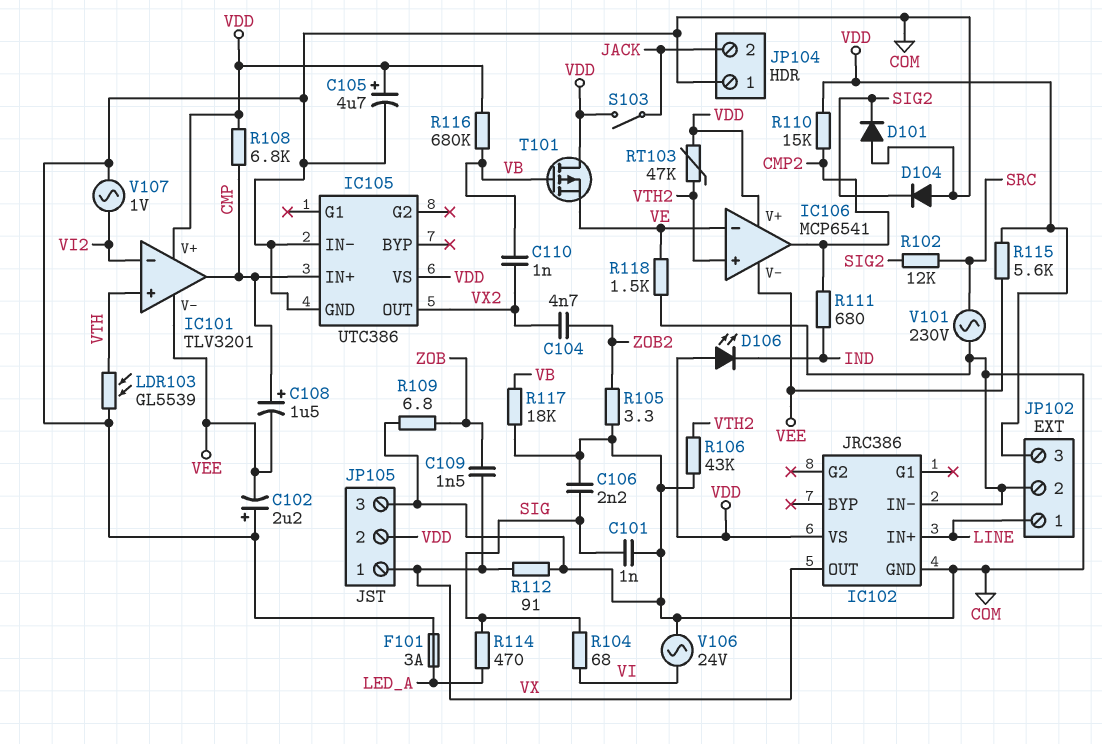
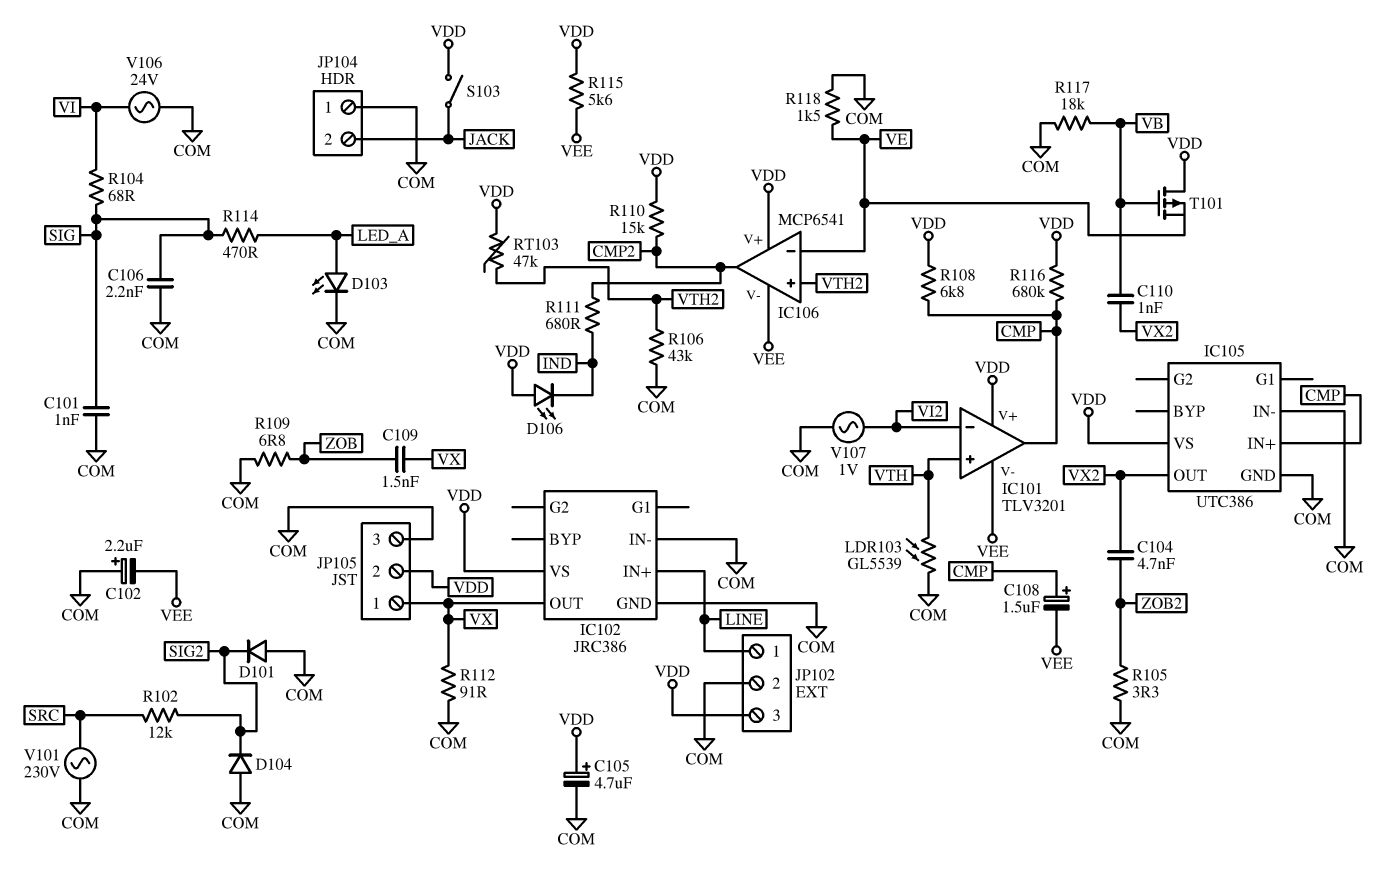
D103: none -> LED (A LED_A, K COM)
F101: 3A (COM, LED_A) -> none
R116: 680k (VB, VDD) -> 680k (CMP, VDD)

